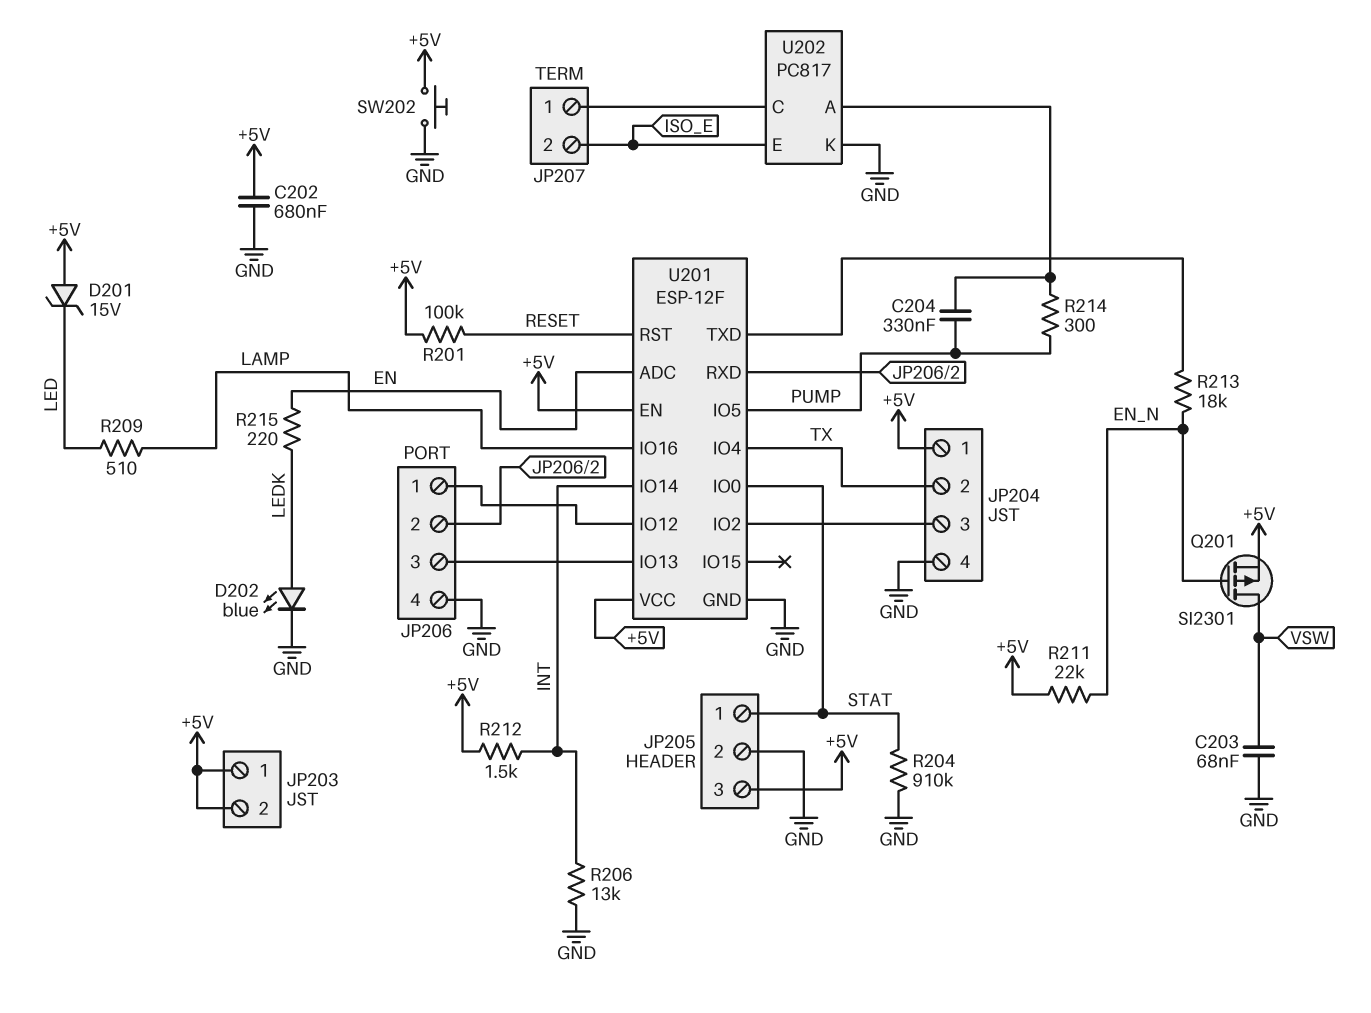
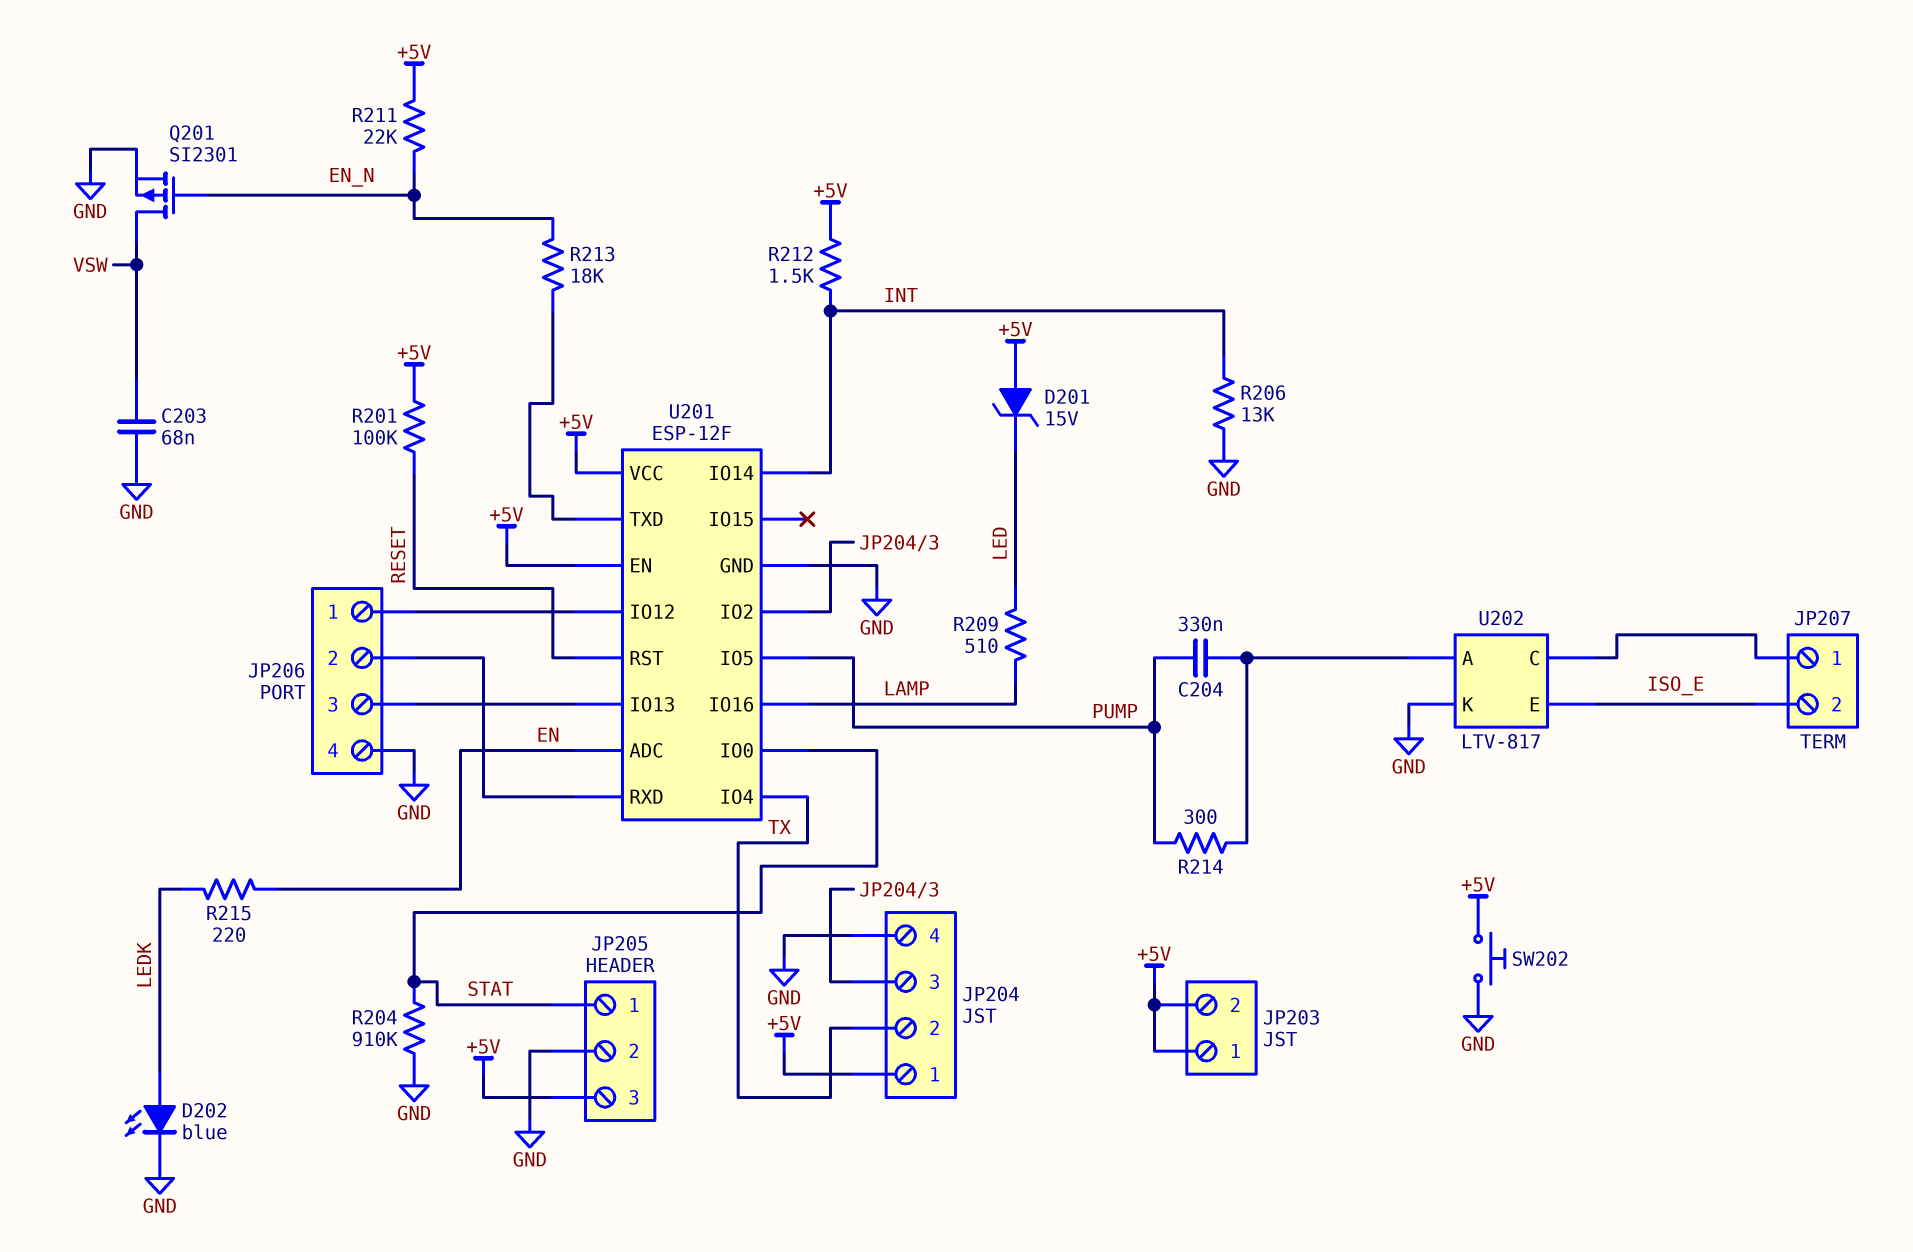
C202: 680nF (+5V, GND) -> none
Q201: PMOS SI2301 (G EN_N, D VSW, S +5V) -> PMOS SI2301 (G EN_N, D VSW, S GND)
U202: PC817 -> LTV-817

